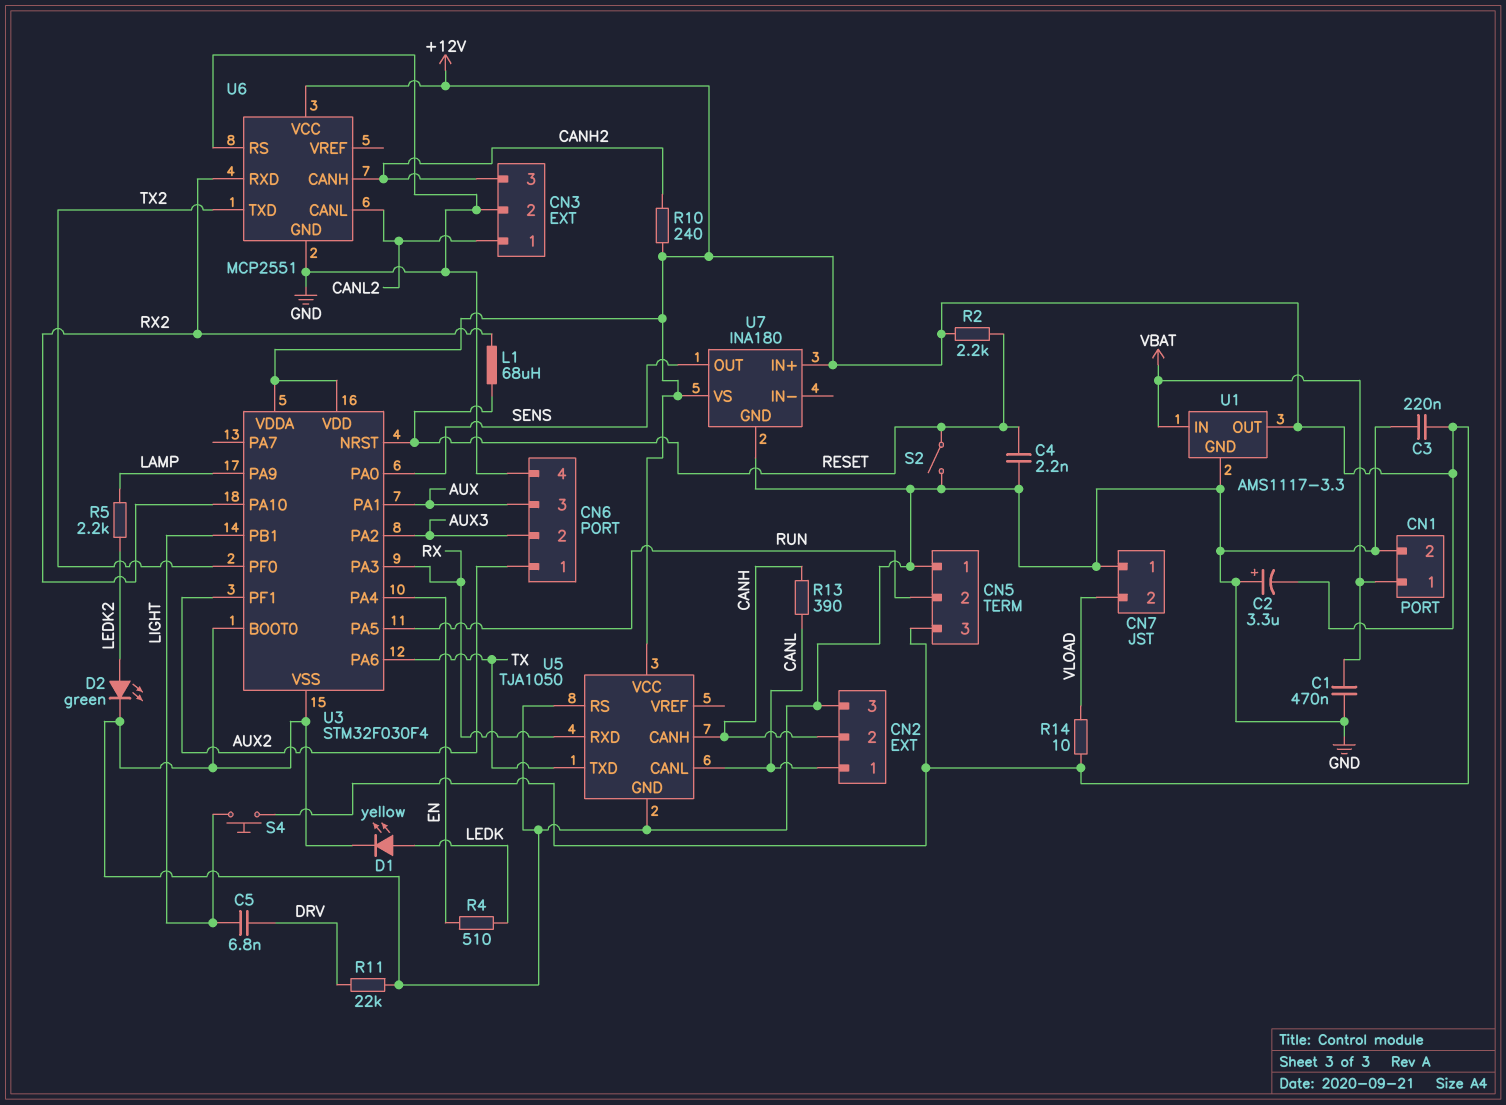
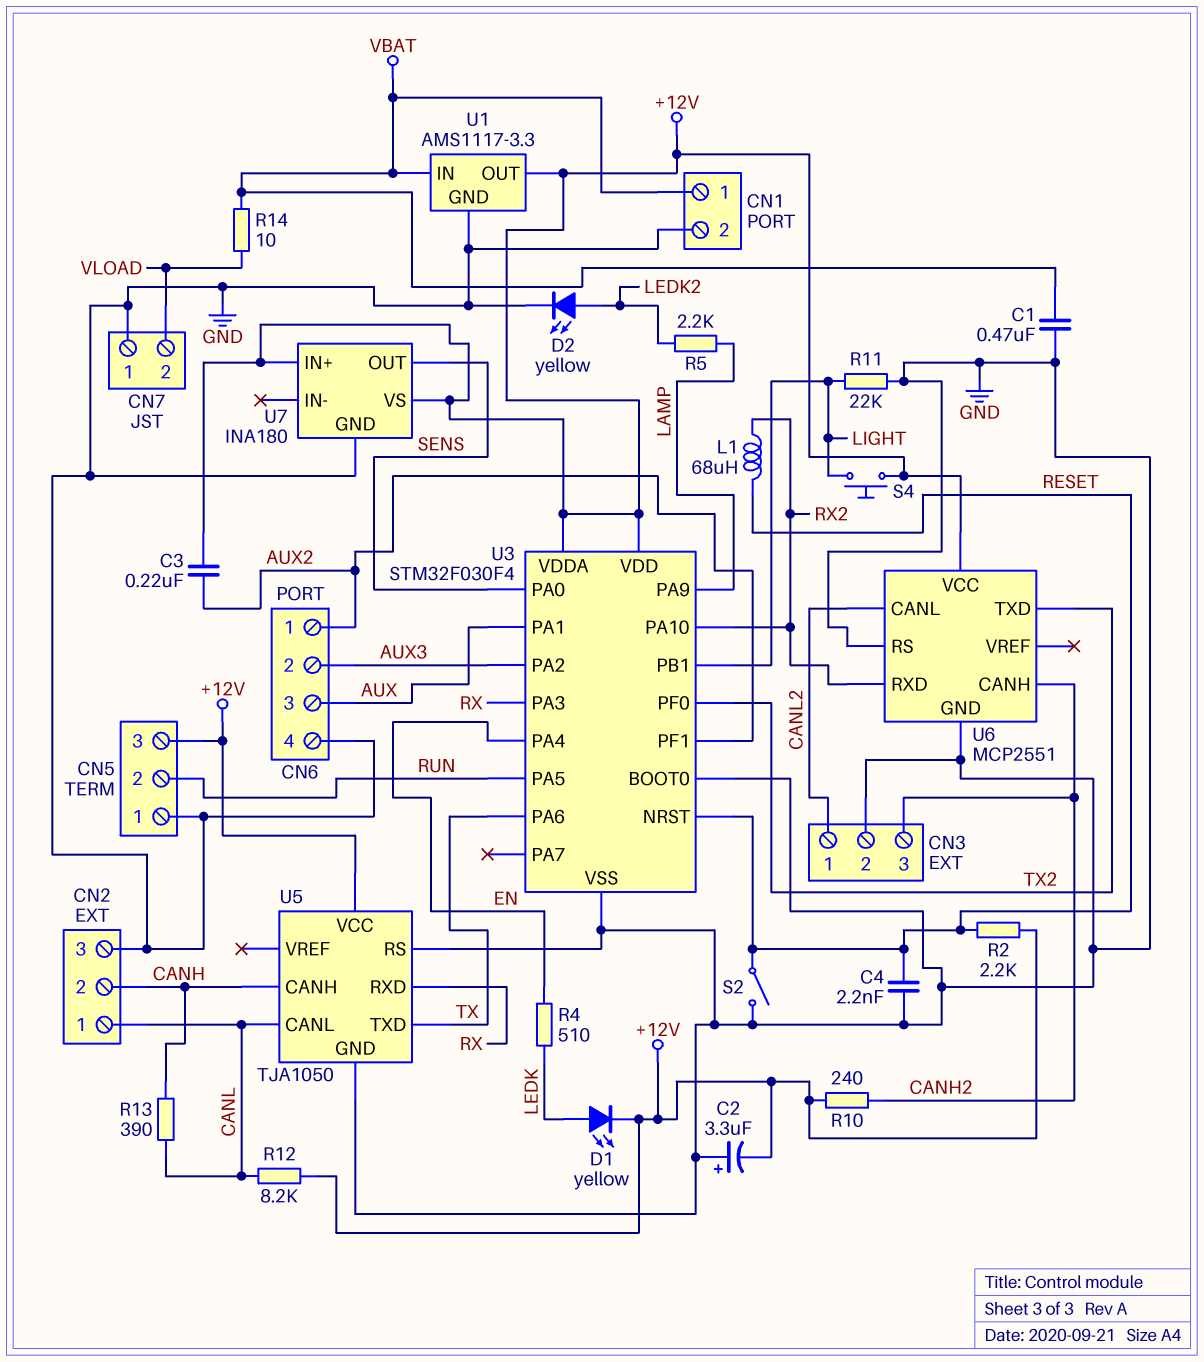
C3: 220nF (+12V, GND) -> 220nF (+12V, AUX2)
C5: 6.8nF (DRV, LIGHT) -> none
D1: LED yellow (A LEDK, K GND) -> LED yellow (A LEDK, K +12V)
D2: LED green (A LEDK2, K GND) -> LED yellow (A LEDK2, K GND)
R11: 22k (DRV, GND) -> 22k (GND, LIGHT)
R12: none -> 8.2k (+12V, CANL)
R14: 10 (+12V, VLOAD) -> 10 (VBAT, VLOAD)

